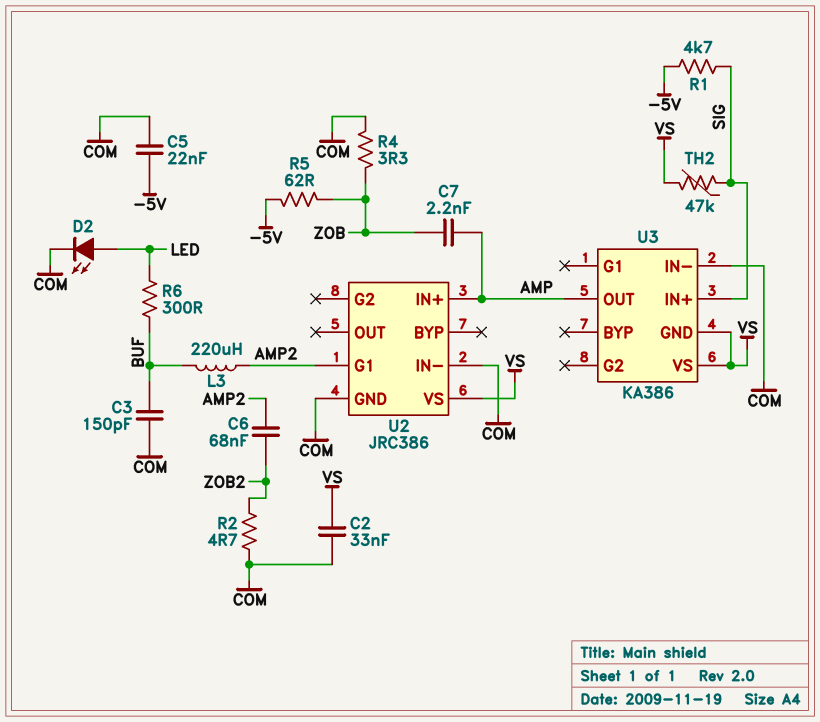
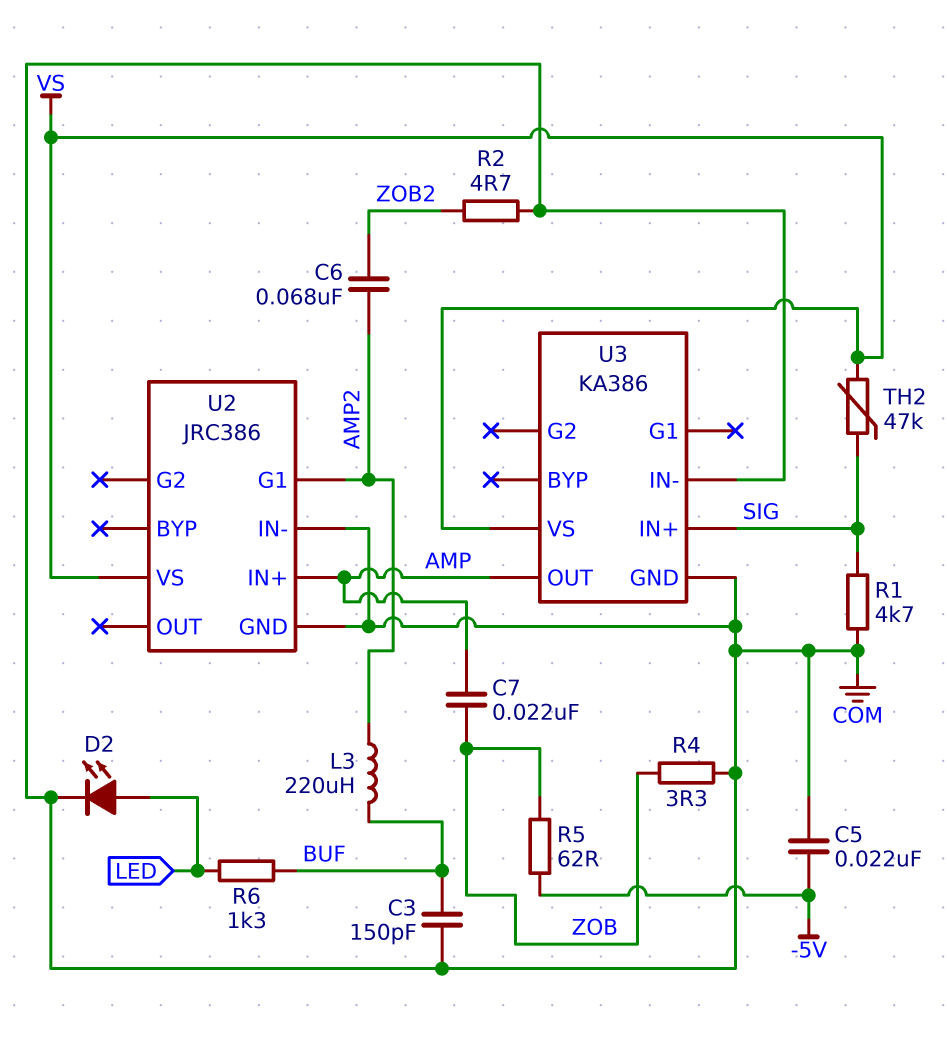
C2: 33nF (COM, VS) -> none
C7: 2.2nF (AMP, ZOB) -> 22nF (AMP, ZOB)
R1: 4.7k (-5V, SIG) -> 4.7k (COM, SIG)
R6: 300 (BUF, LED) -> 1.3k (BUF, LED)
U3 pin GND: VS -> COM

